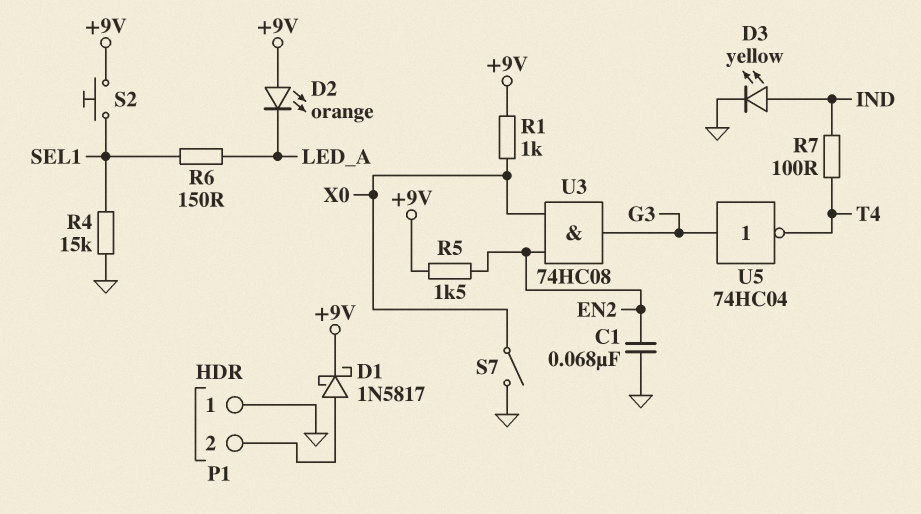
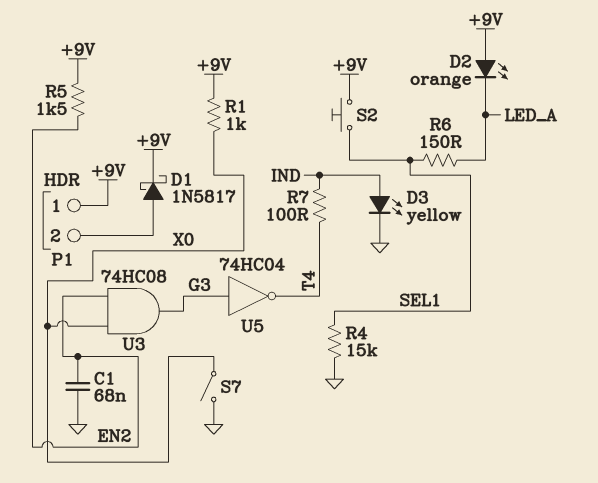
P1 pin 1: GND -> +9V

